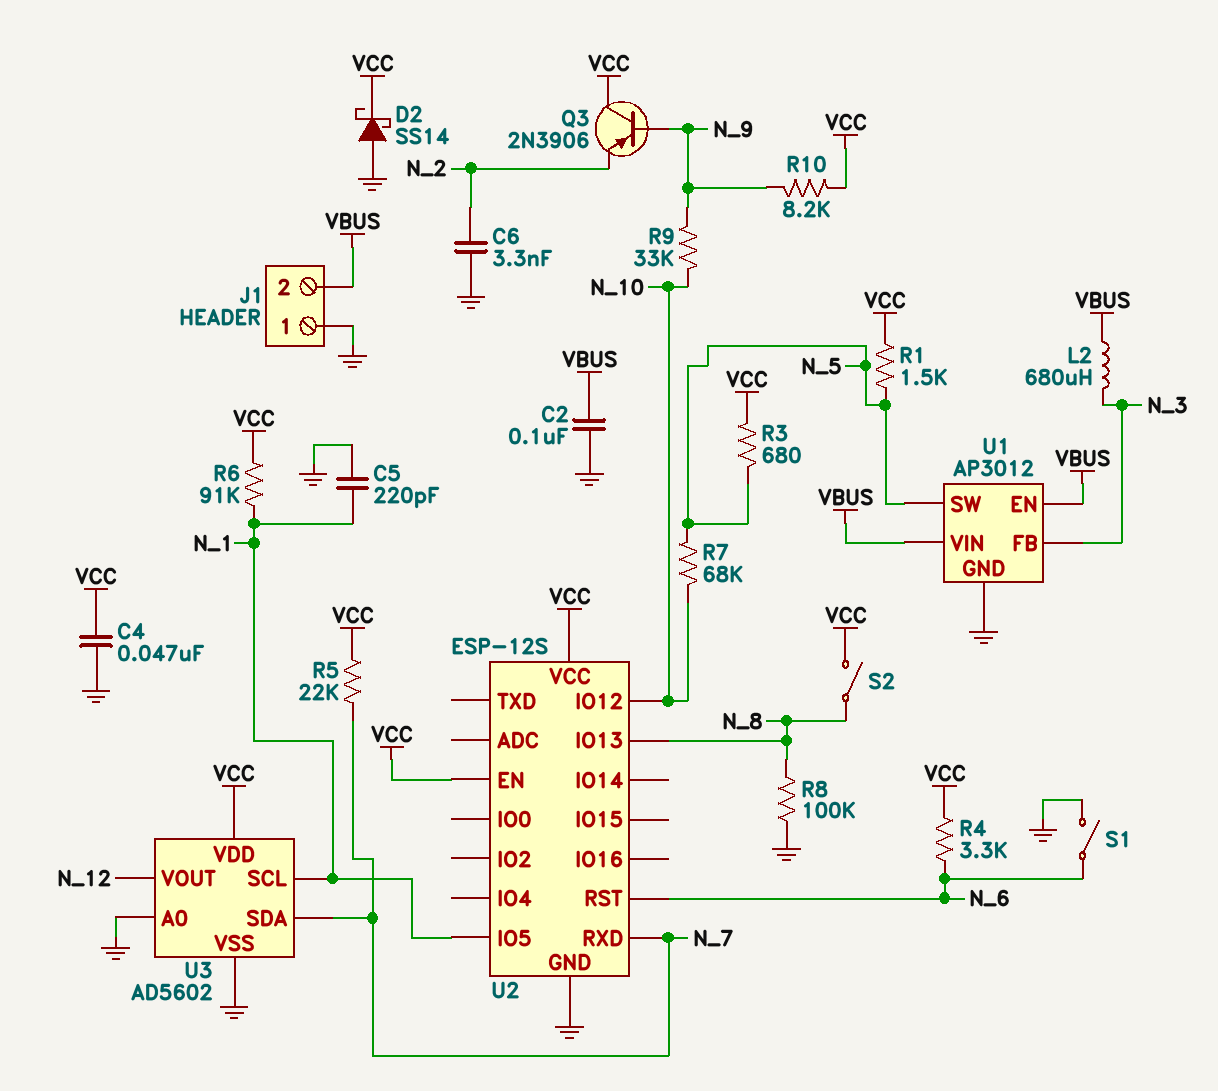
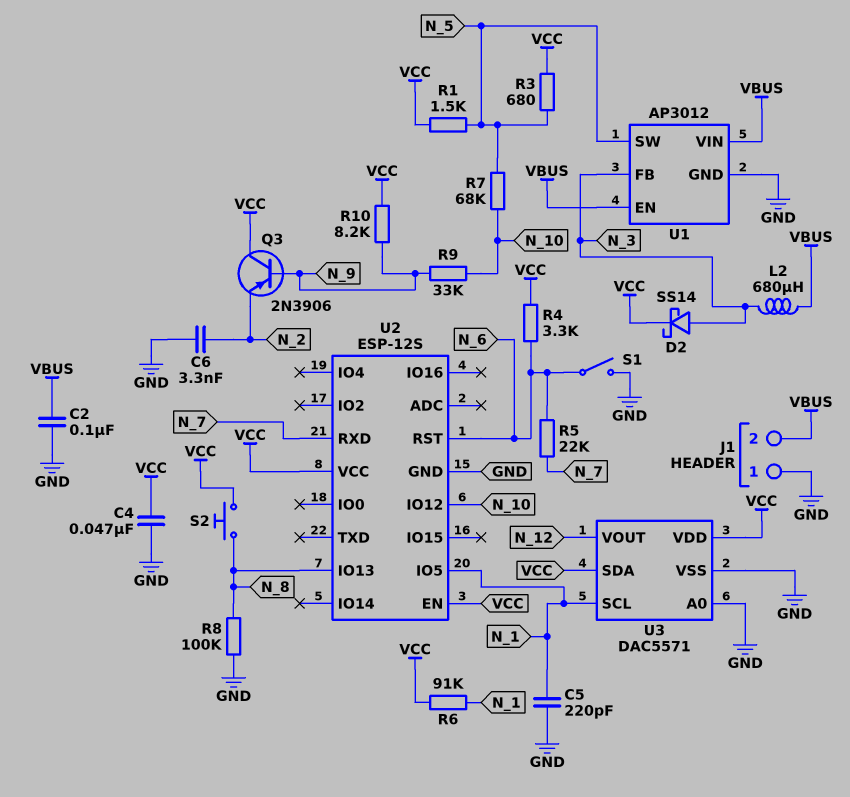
D2: schottky SS14 (A GND, K VCC) -> schottky SS14 (A N_3, K VCC)
R5: 22k (N_7, VCC) -> 22k (N_6, N_7)
S2: switch (N_8, VCC) -> button (N_8, VCC)
U3: AD5602 -> DAC5571
U3 pin SDA: N_7 -> VCC

